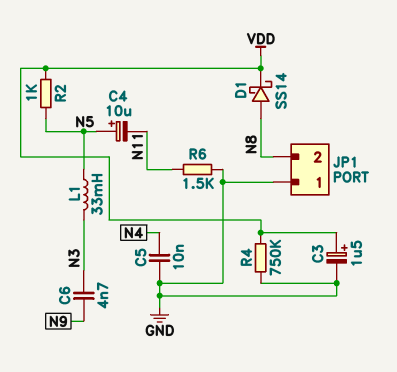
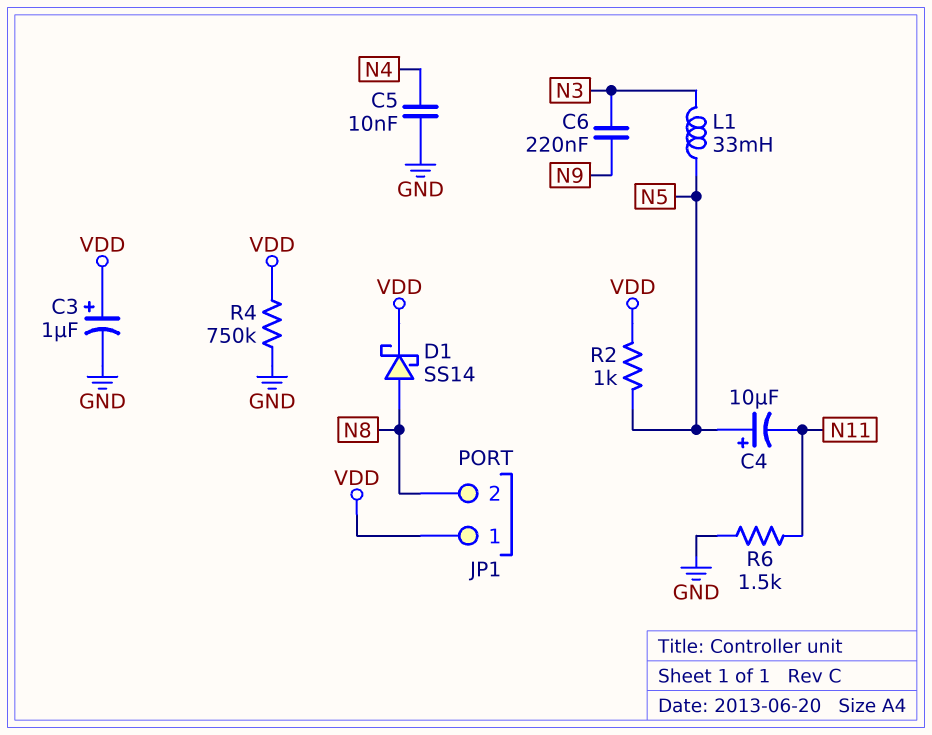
C3: 1.5uF (plus VDD, minus GND) -> 1uF (plus VDD, minus GND)
C6: 4.7nF (N3, N9) -> 220nF (N3, N9)
JP1 pin 1: GND -> VDD

